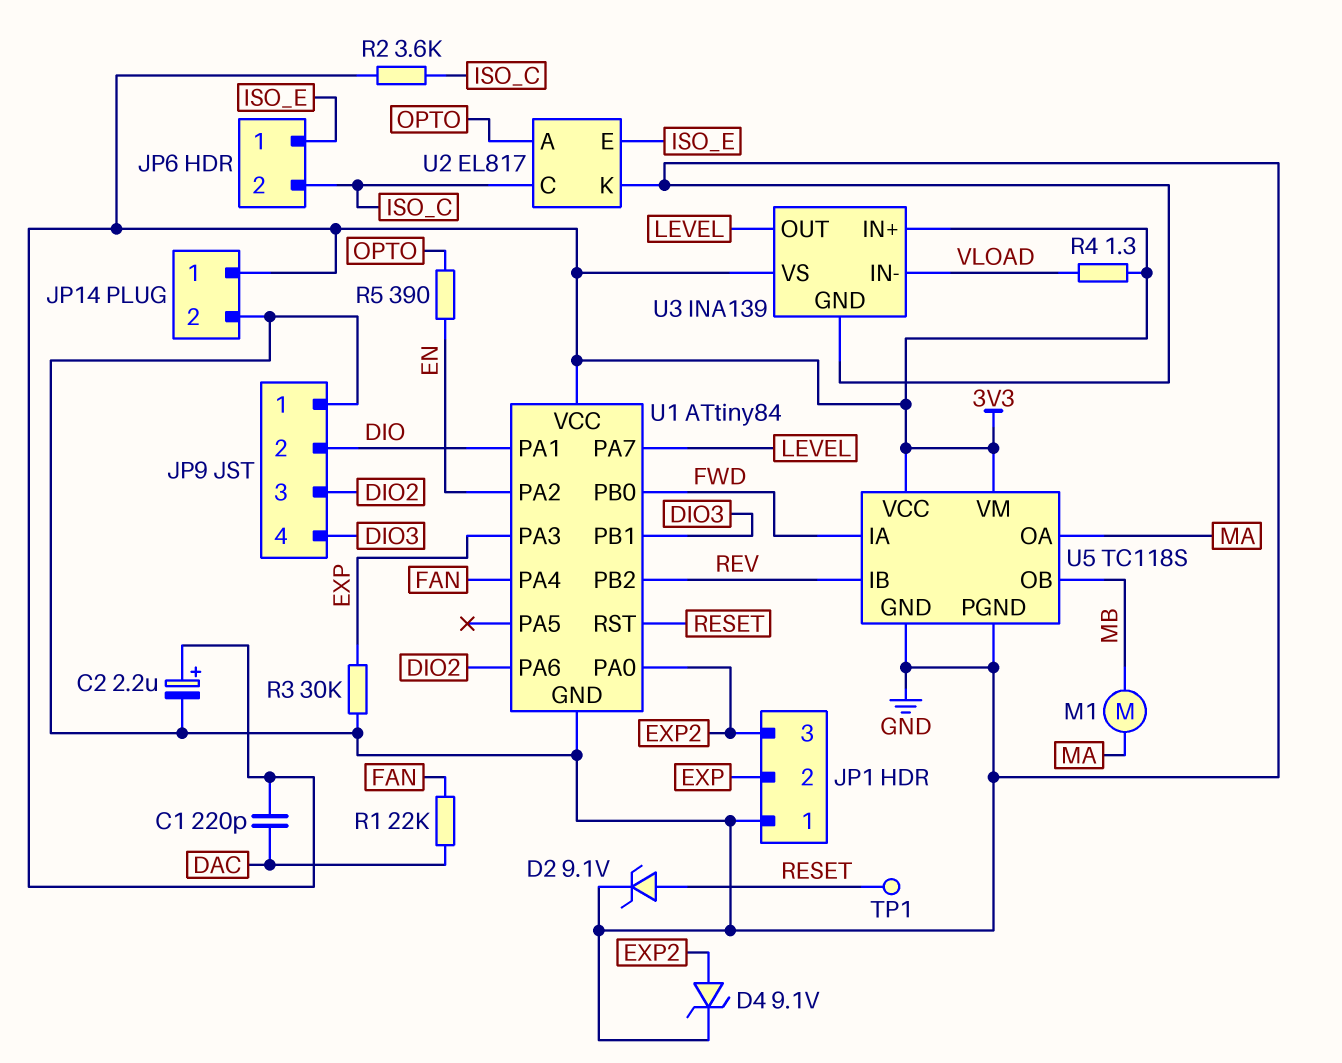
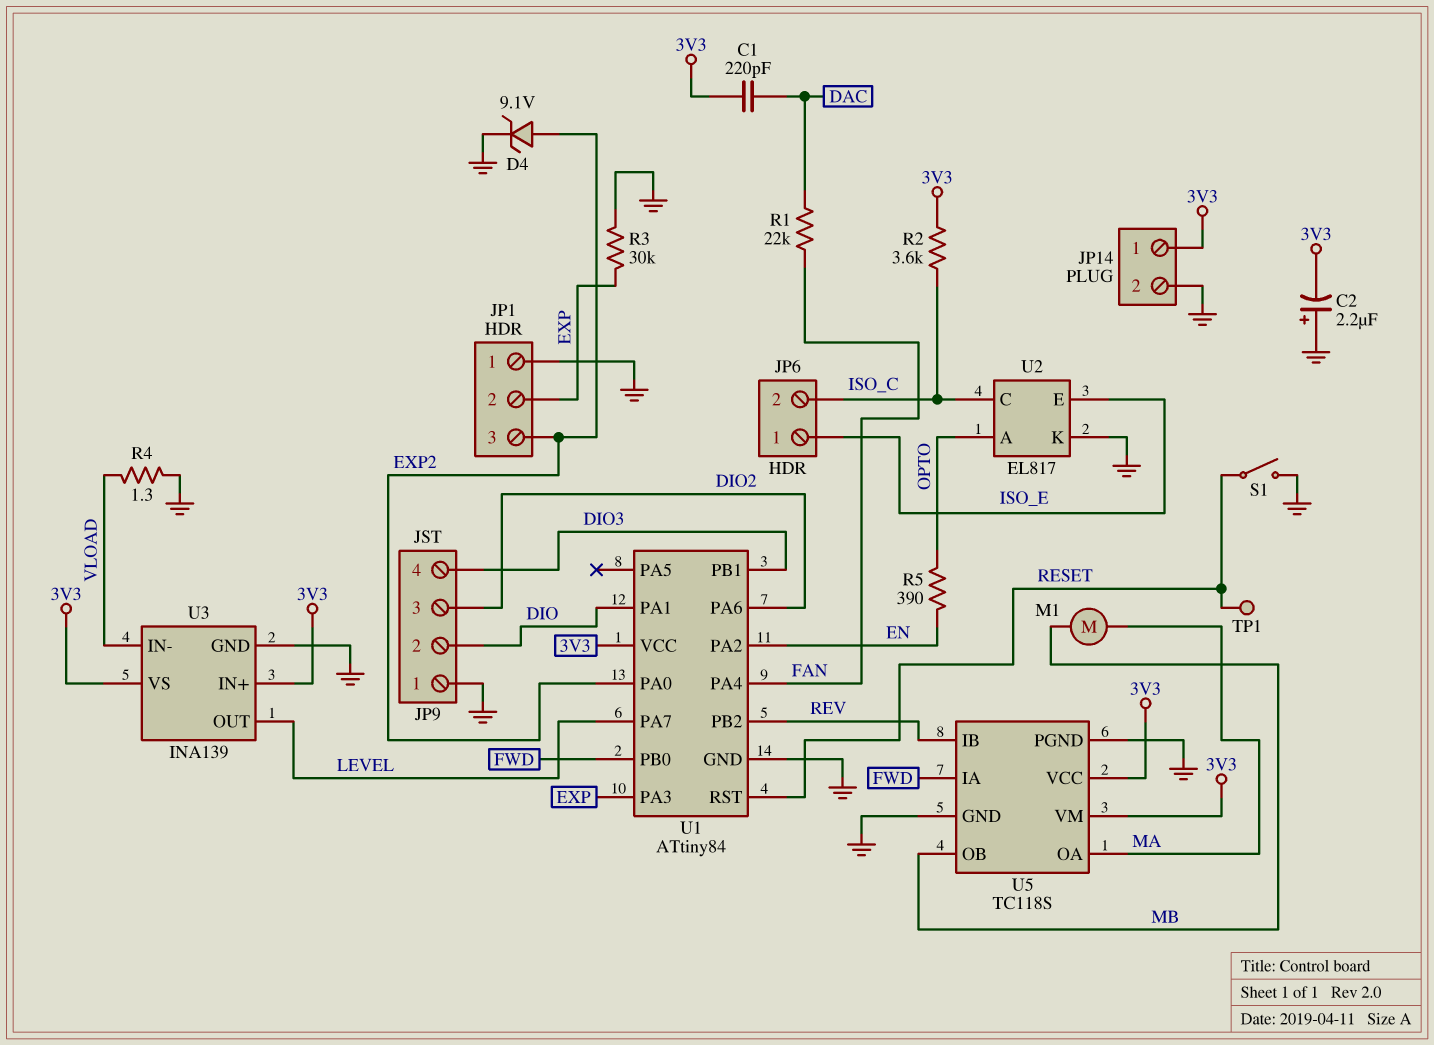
C2: 2.2uF (plus 3V3, minus GND) -> 2.2uF (plus GND, minus 3V3)
D2: zener 9.1V (A RESET, K GND) -> none
R4: 1.3 (3V3, VLOAD) -> 1.3 (GND, VLOAD)
S1: none -> switch (GND, RESET)

